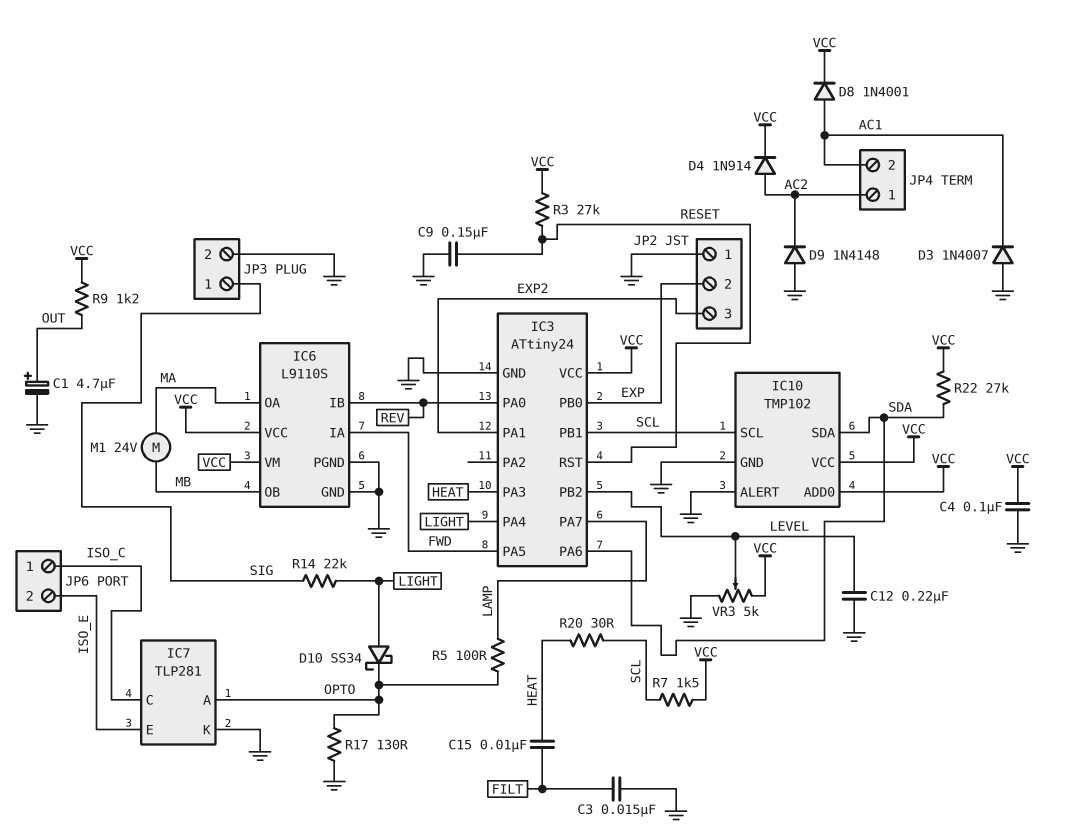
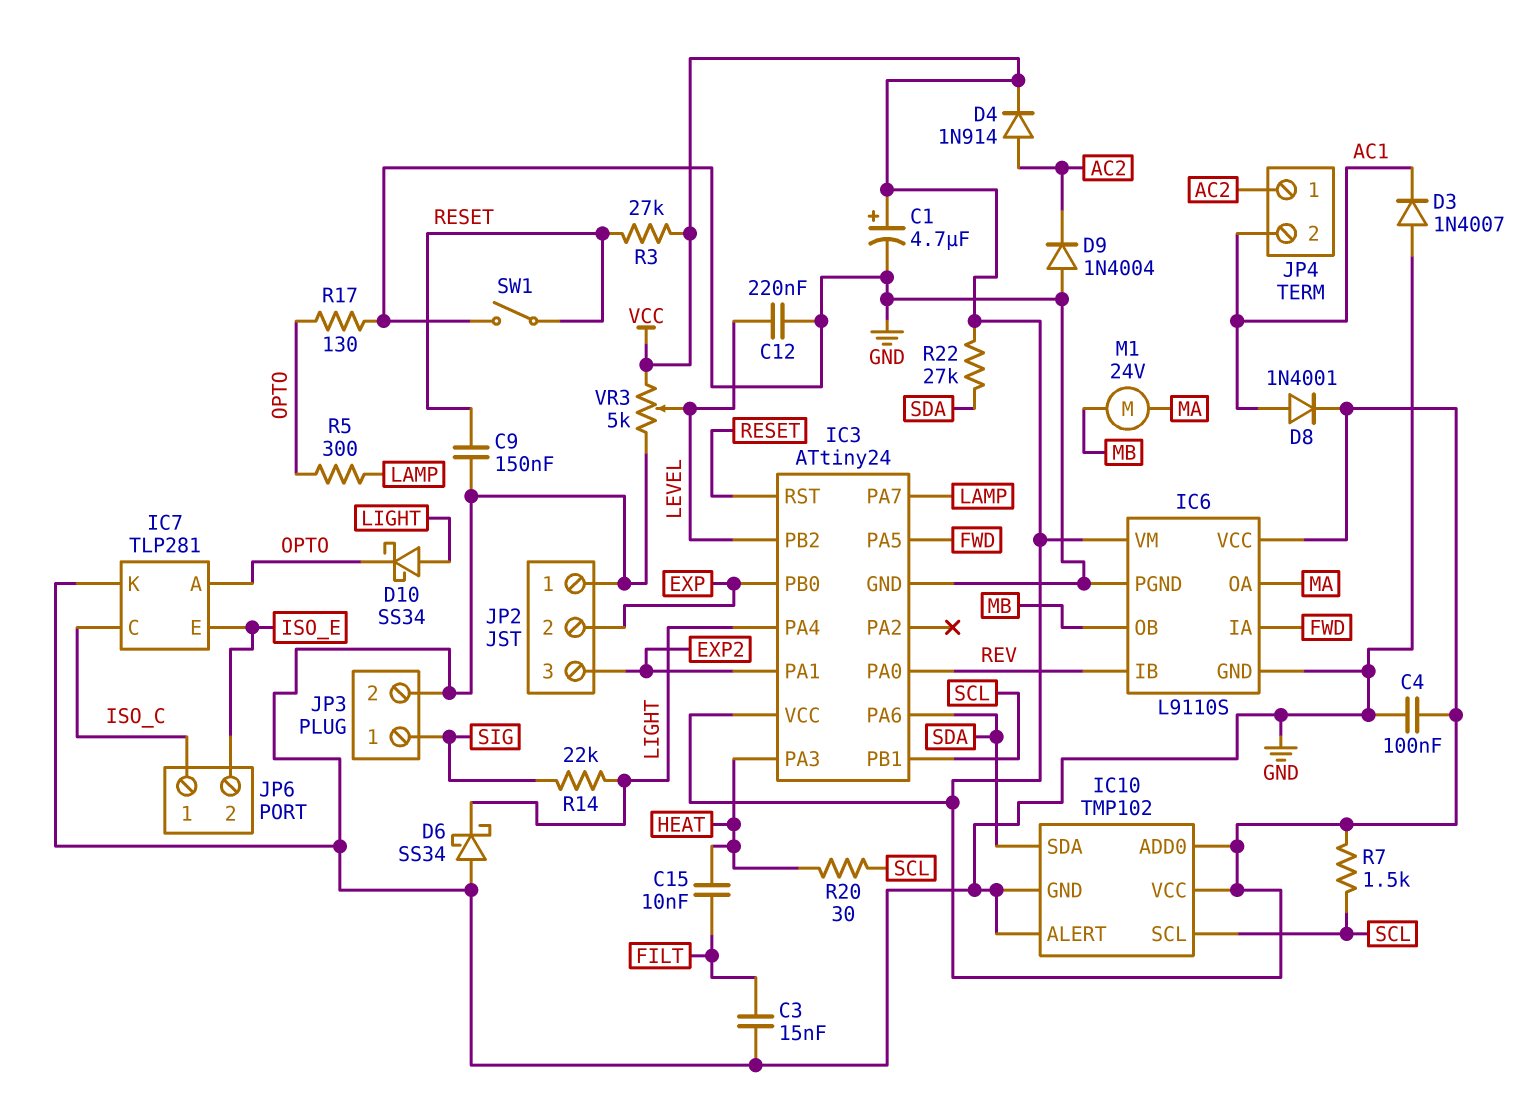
C1: 4.7uF (plus OUT, minus GND) -> 4.7uF (plus VCC, minus GND)
D6: none -> schottky SS34 (A GND, K LIGHT)
D9: diode 1N4148 (A GND, K AC2) -> diode 1N4004 (A GND, K AC2)
R5: 100 (LAMP, OPTO) -> 300 (LAMP, OPTO)
R9: 1.2k (OUT, VCC) -> none
SW1: none -> switch (GND, RESET)

